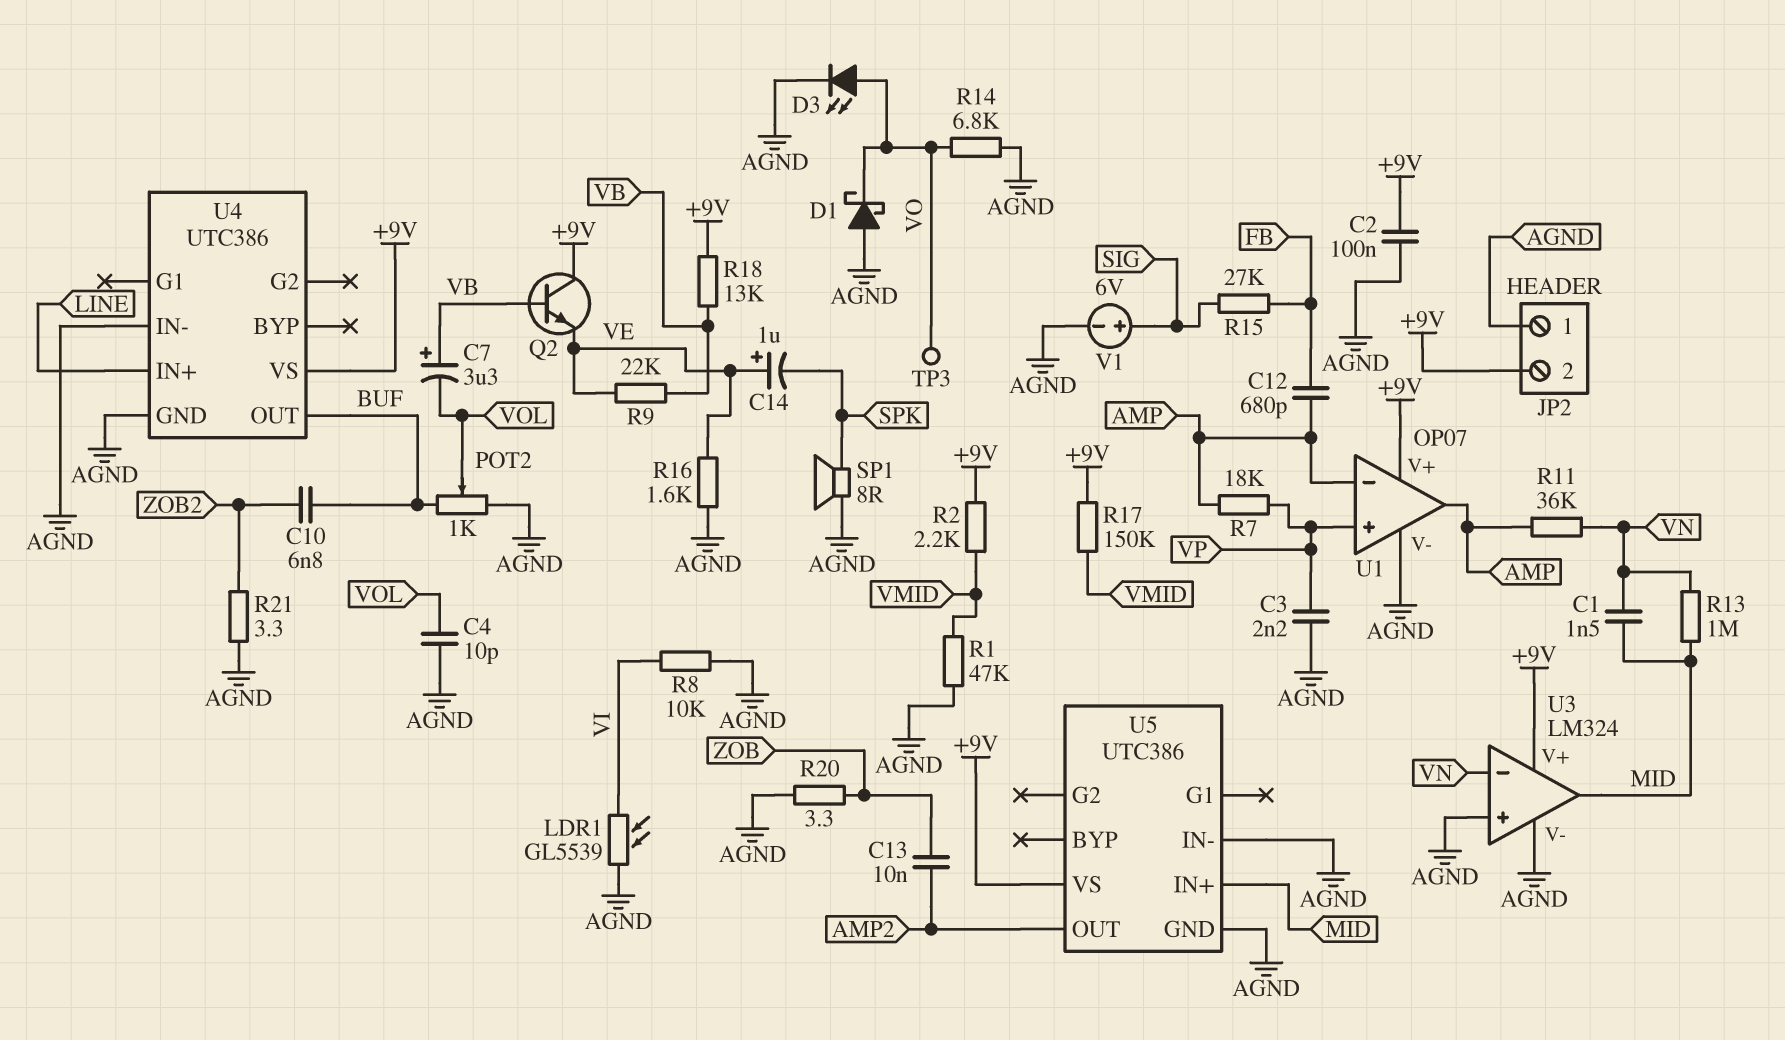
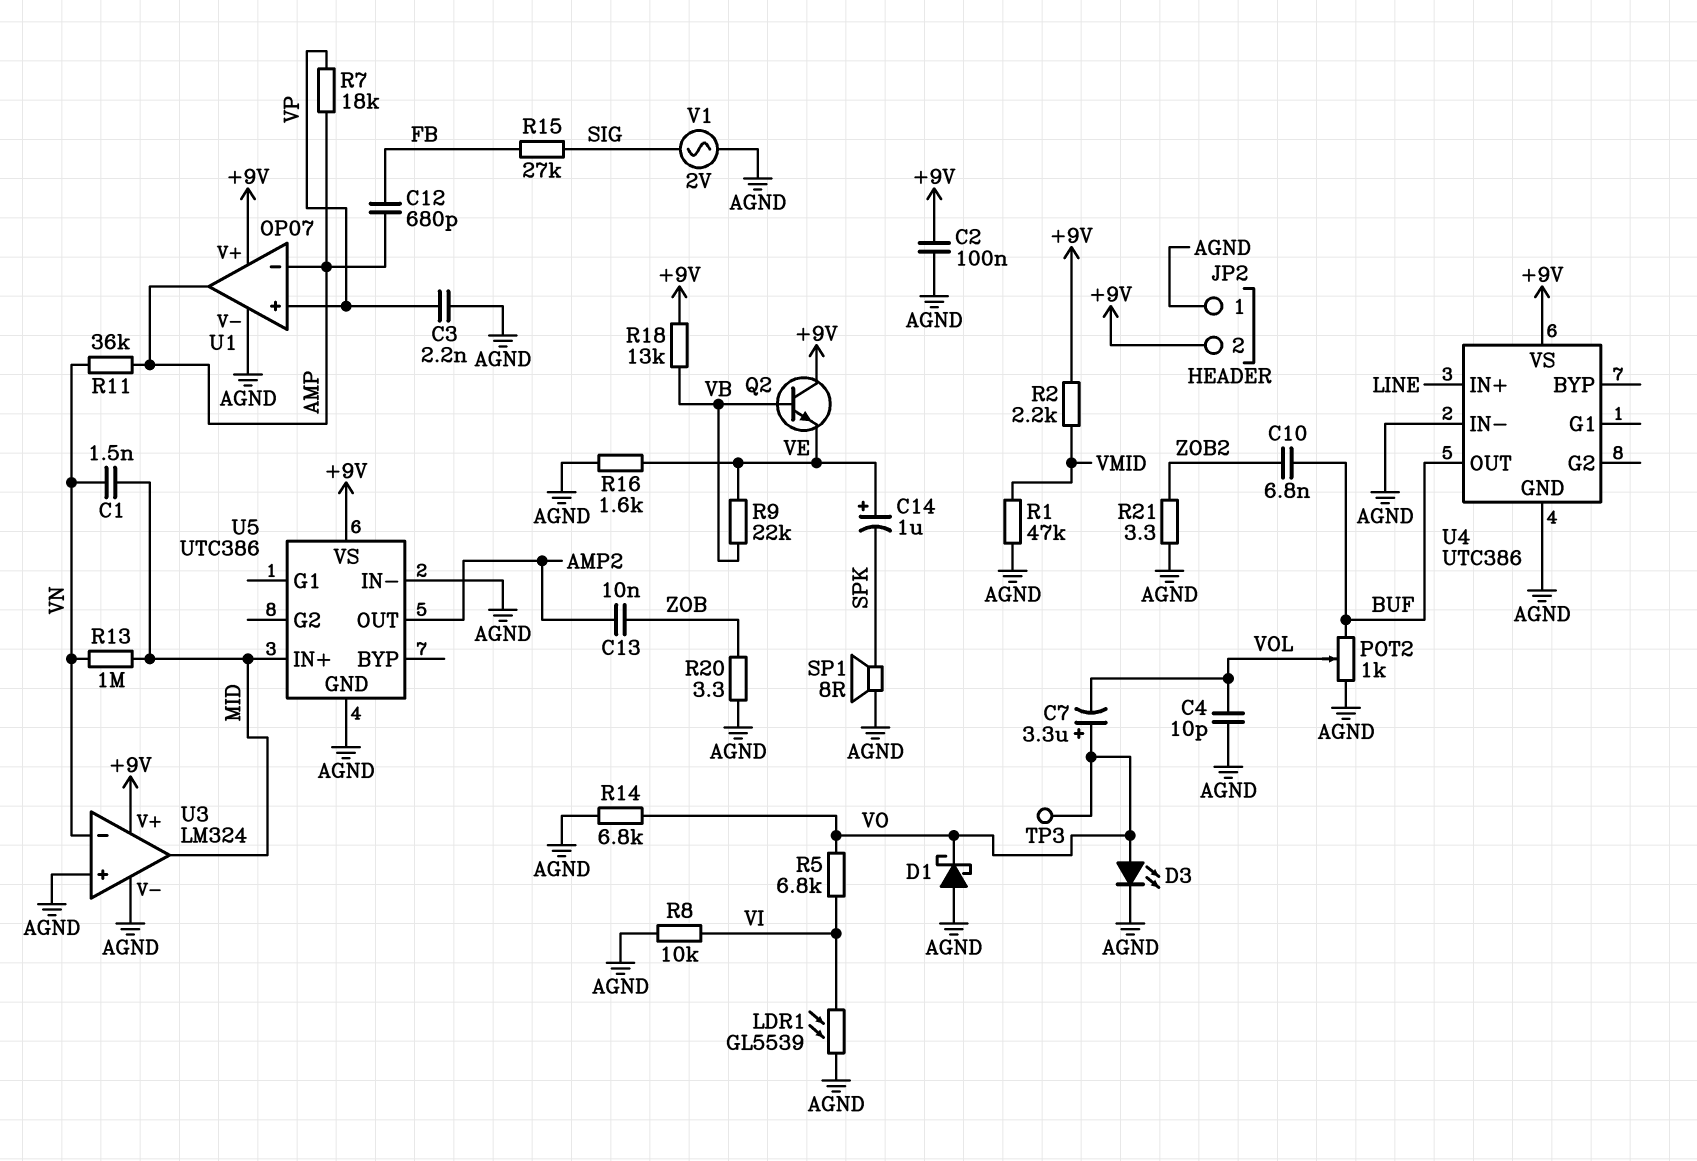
C7: 3.3uF (plus VB, minus VOL) -> 3.3uF (plus VO, minus VOL)
R5: none -> 6.8k (VI, VO)
R17: 150k (+9V, VMID) -> none
V1: 6V (plus SIG, minus AGND) -> AC 2V (AGND, SIG)

